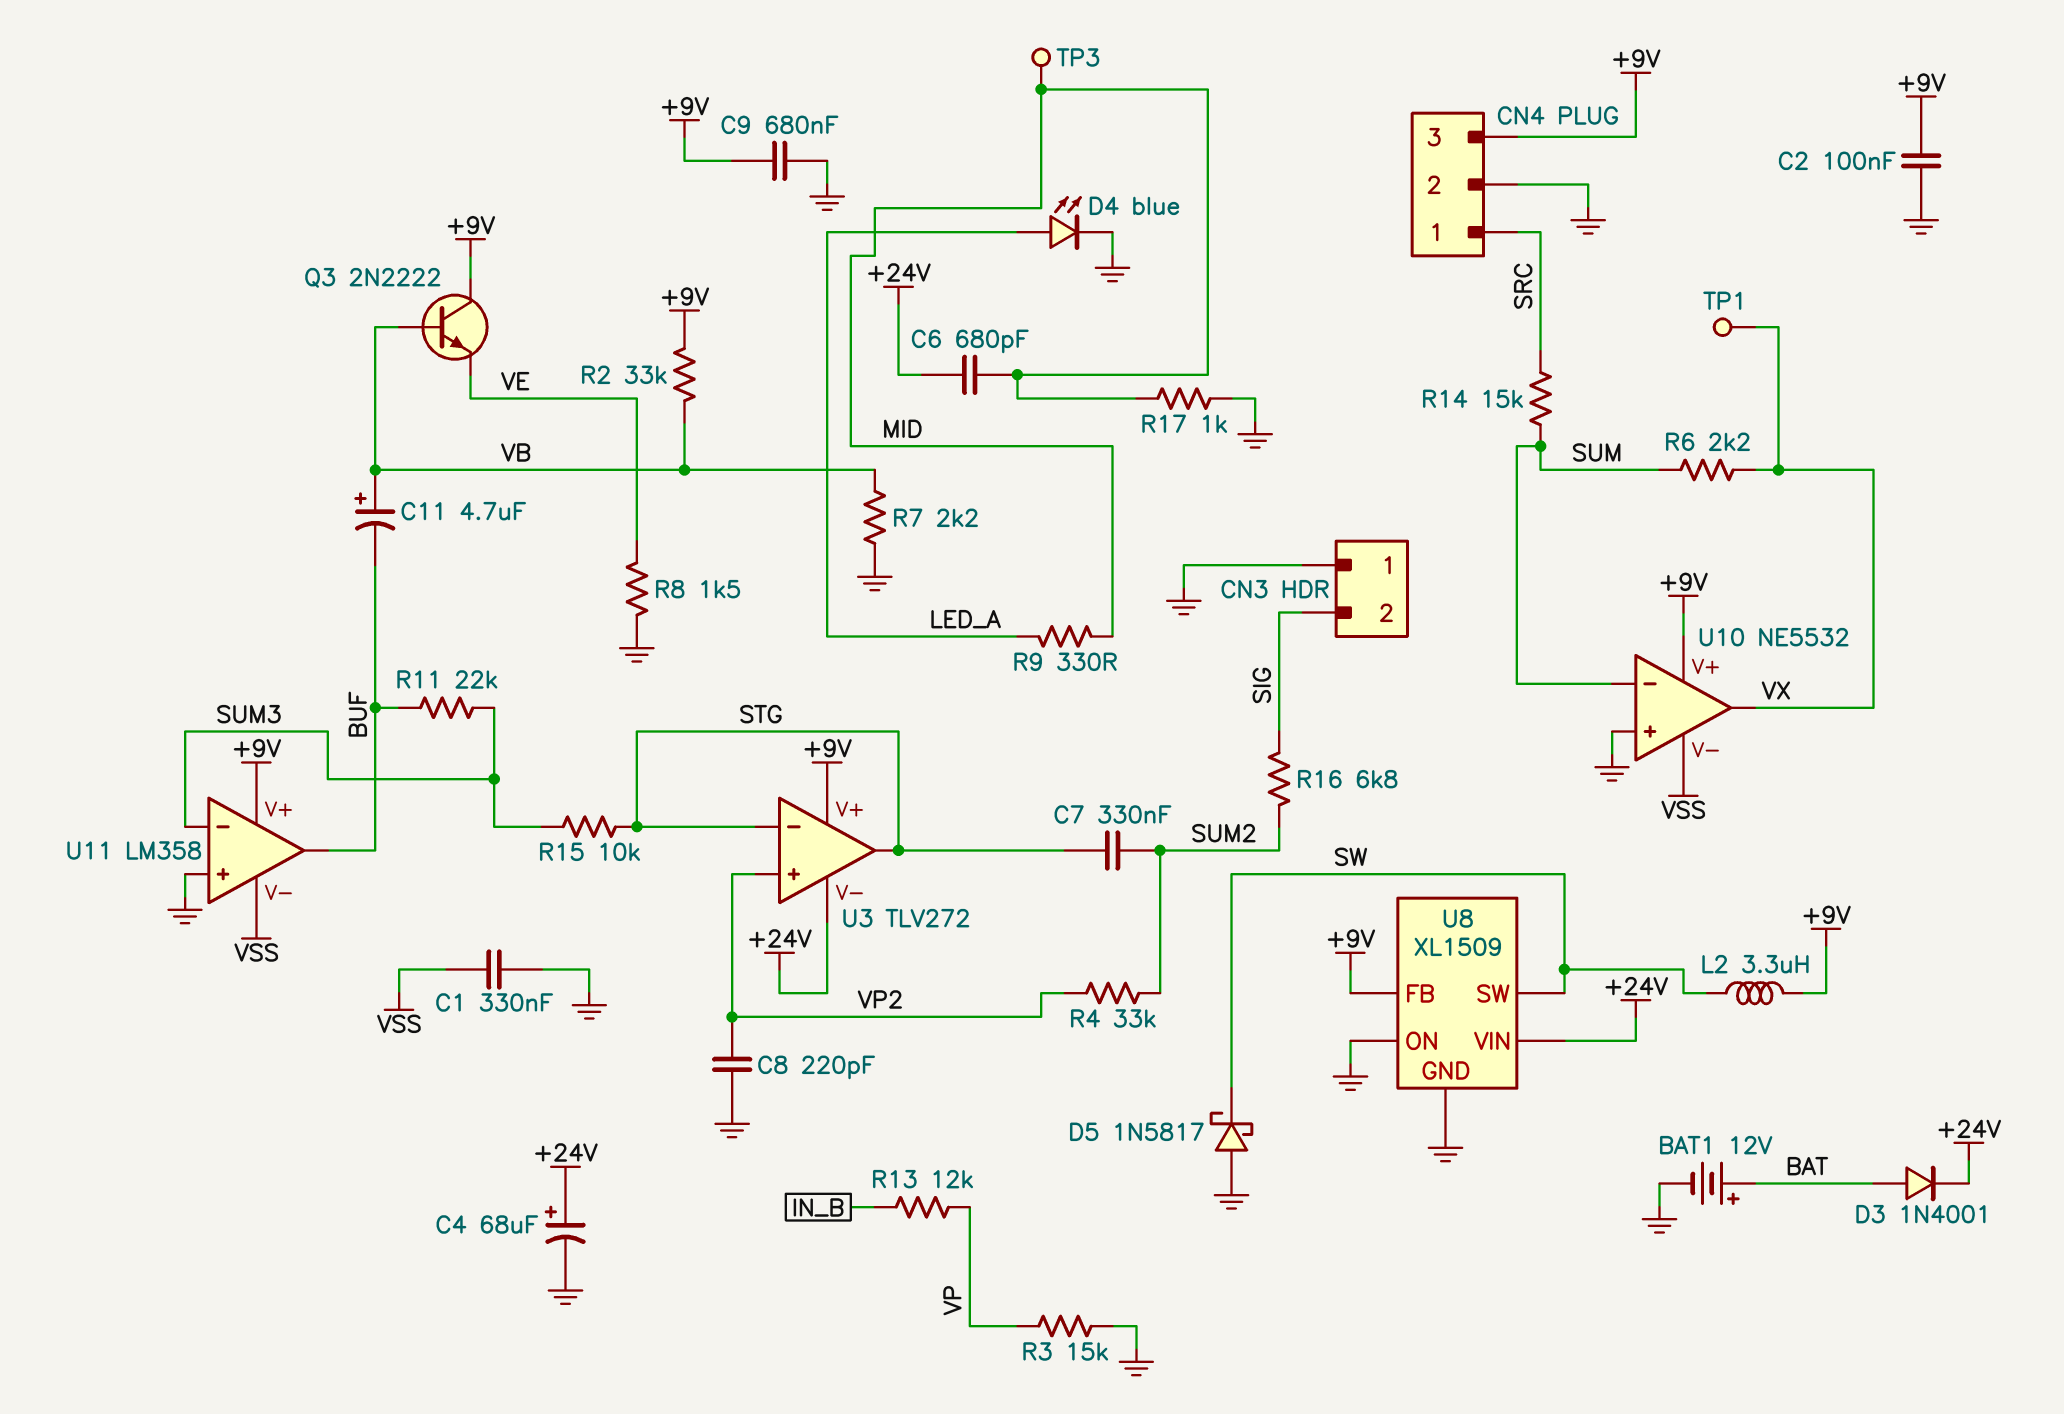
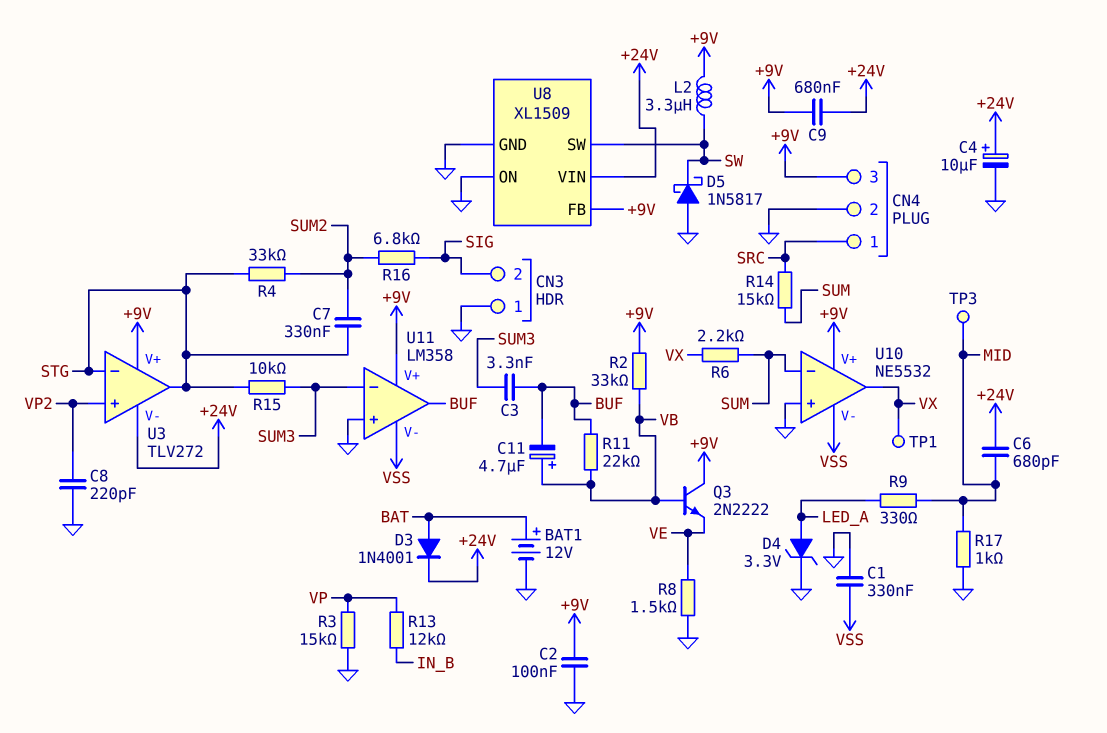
C3: none -> 3.3nF (BUF, SUM3)
C4: 68uF (plus +24V, minus GND) -> 10uF (plus +24V, minus GND)
C9: 680nF (+9V, GND) -> 680nF (+9V, +24V)
D4: LED blue (A LED_A, K GND) -> zener 3.3V (A LED_A, K GND)
R4: 33k (SUM2, VP2) -> 33k (STG, SUM2)
R7: 2.2k (GND, VB) -> none
R11: 22k (BUF, SUM3) -> 22k (BUF, VB)

